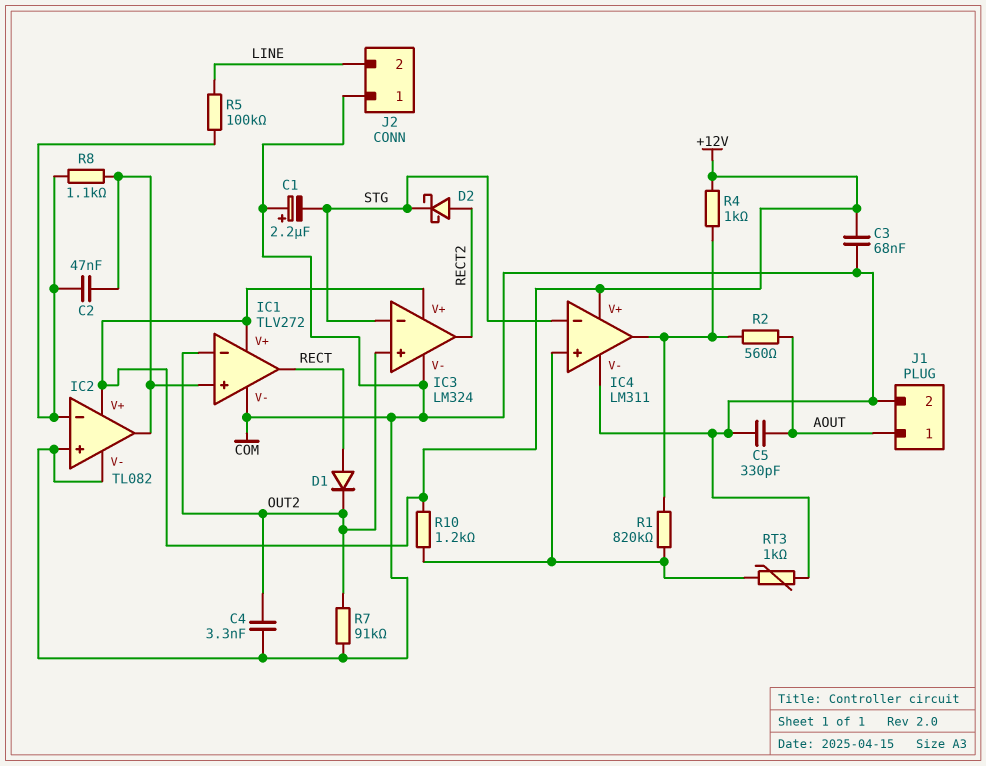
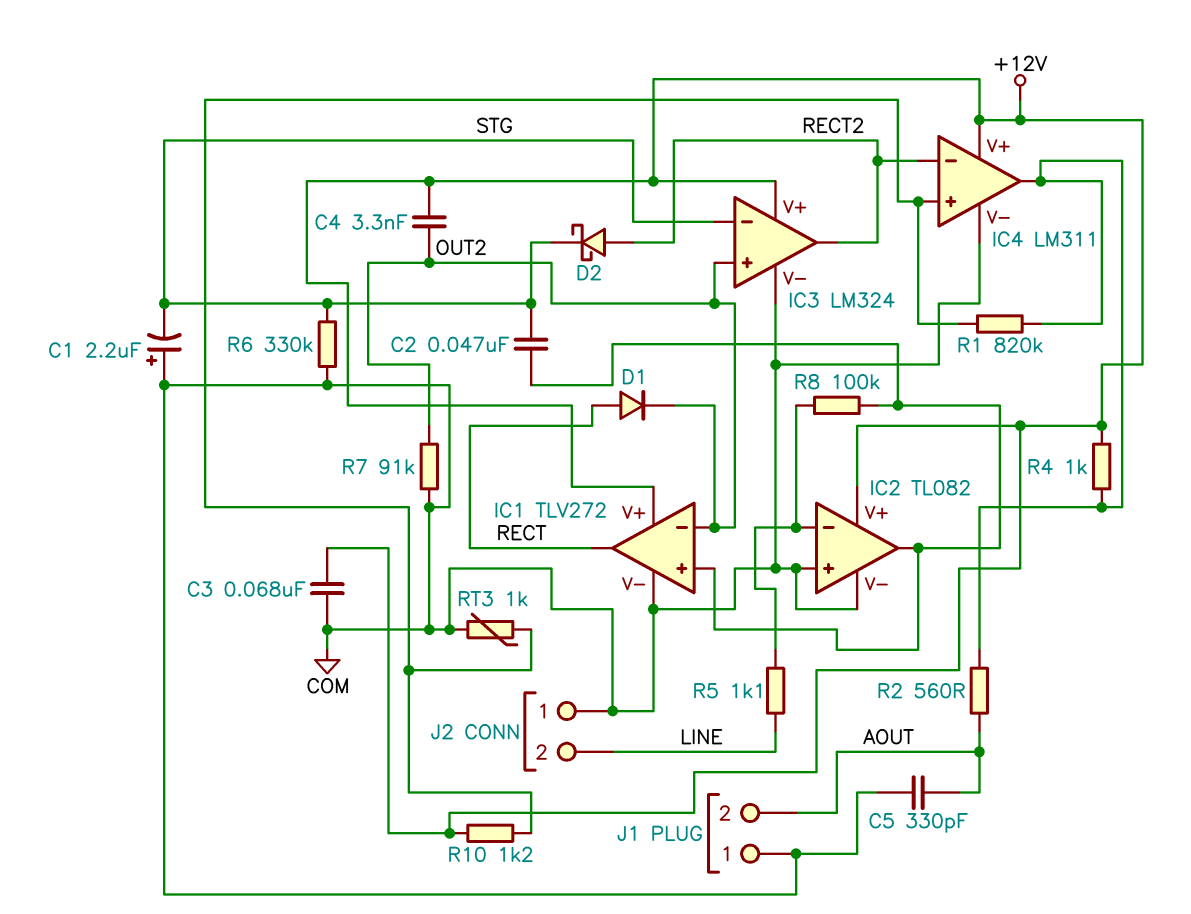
C2: 47nF (IC1/in+, IC2/in-) -> 47nF (IC1/in+, STG)
C4: 3.3nF (COM, OUT2) -> 3.3nF (+12V, OUT2)
IC4 pin in-: STG -> RECT2
J1 pin 1: AOUT -> COM
J1 pin 2: COM -> AOUT
R5: 100k (IC2/in-, LINE) -> 1.1k (IC2/in-, LINE)
R6: none -> 330k (COM, STG)
R8: 1.1k (IC1/in+, IC2/in-) -> 100k (IC1/in+, IC2/in-)

